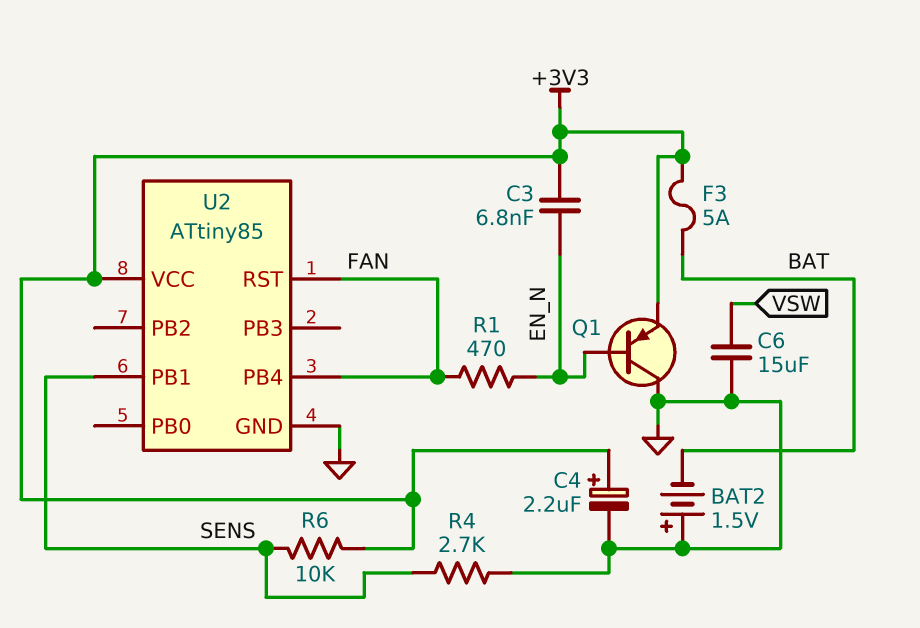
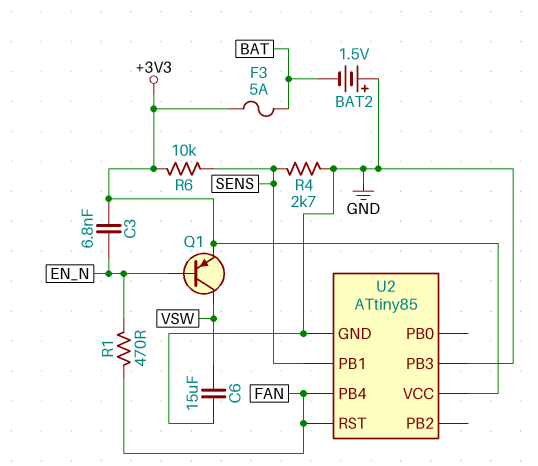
C4: 2.2uF (plus +3V3, minus GND) -> none
Q1: PNP (B EN_N, C GND, E +3V3) -> PNP (B EN_N, C VSW, E +3V3)
U2 pin PB3: none -> GND

